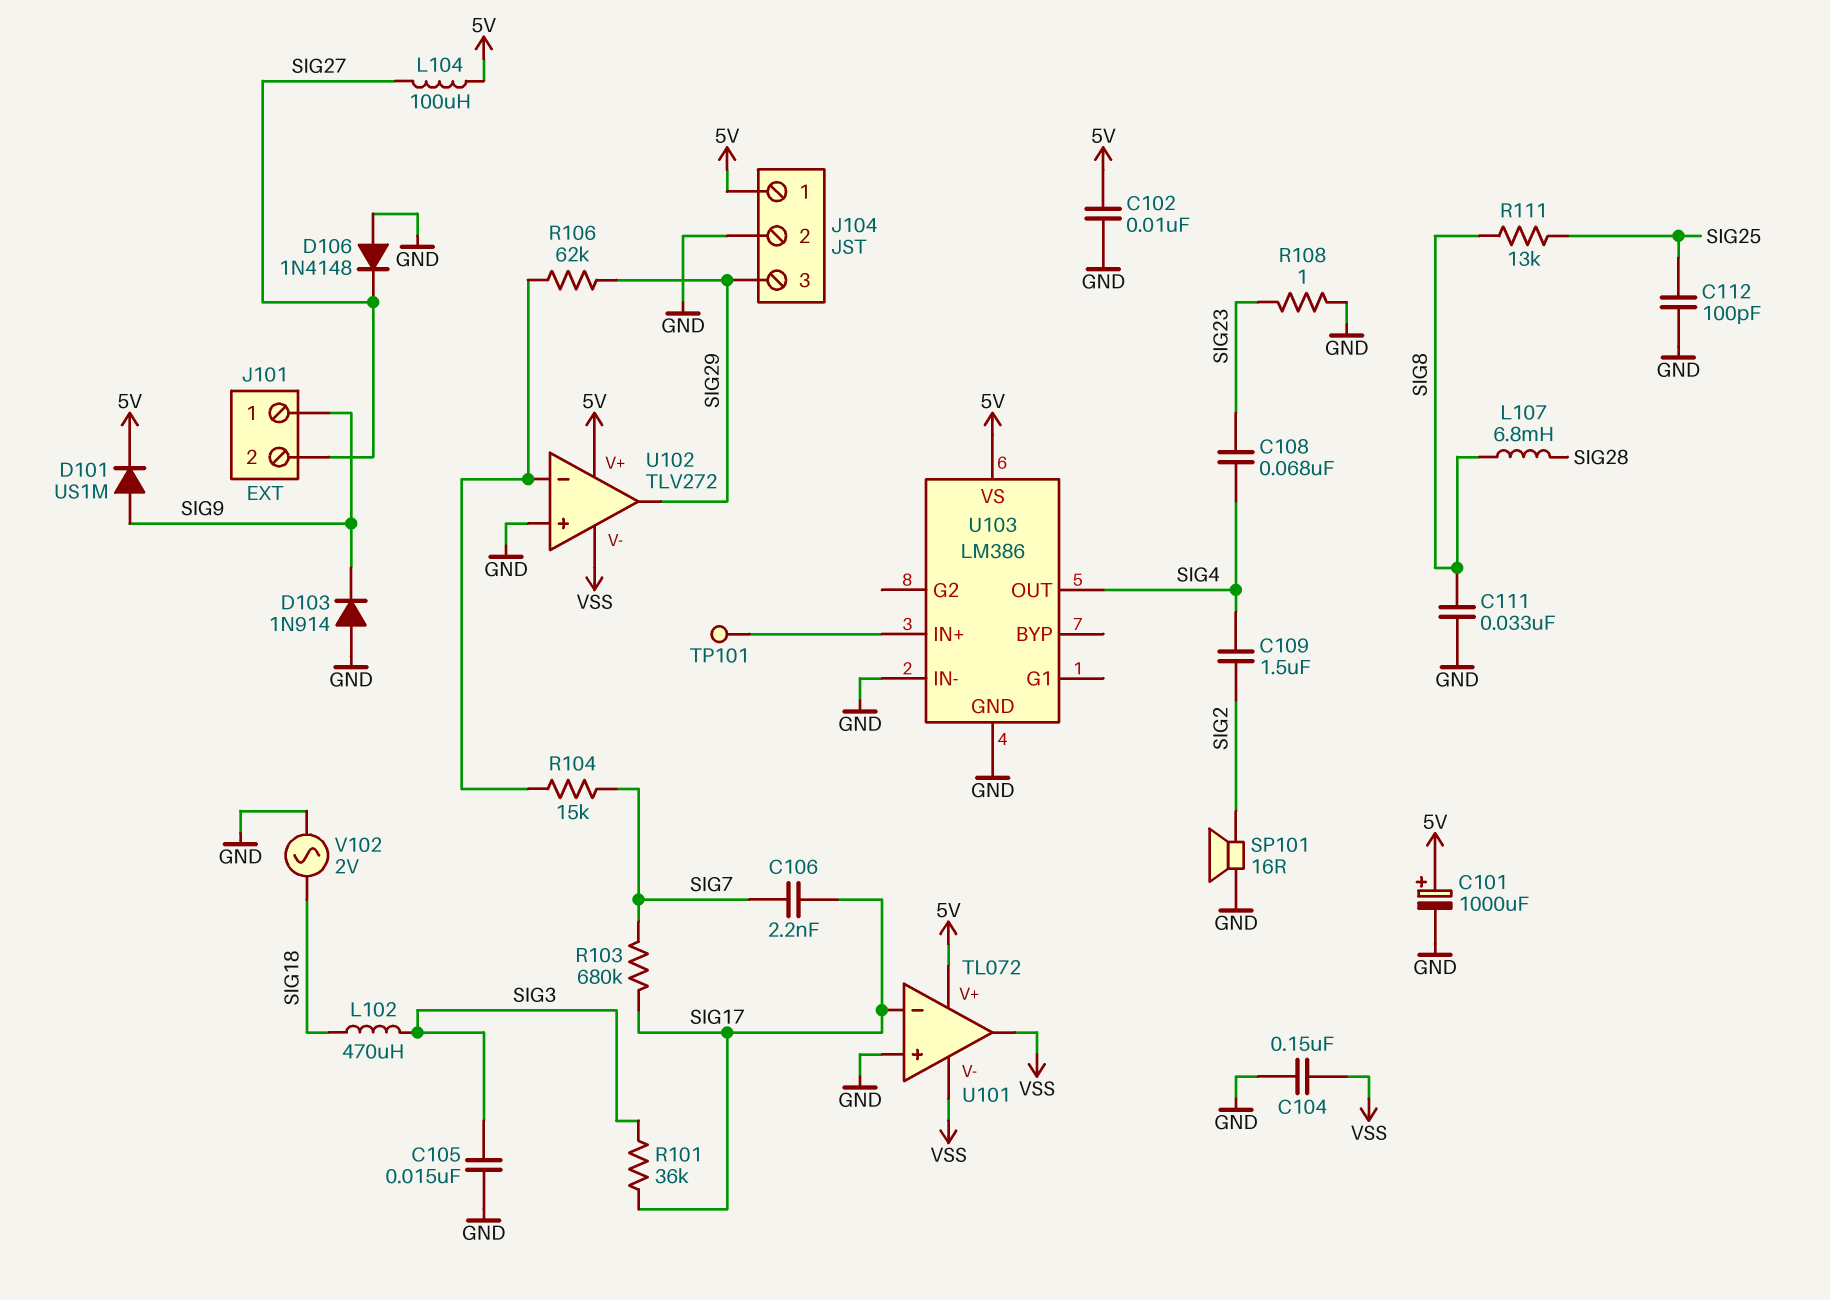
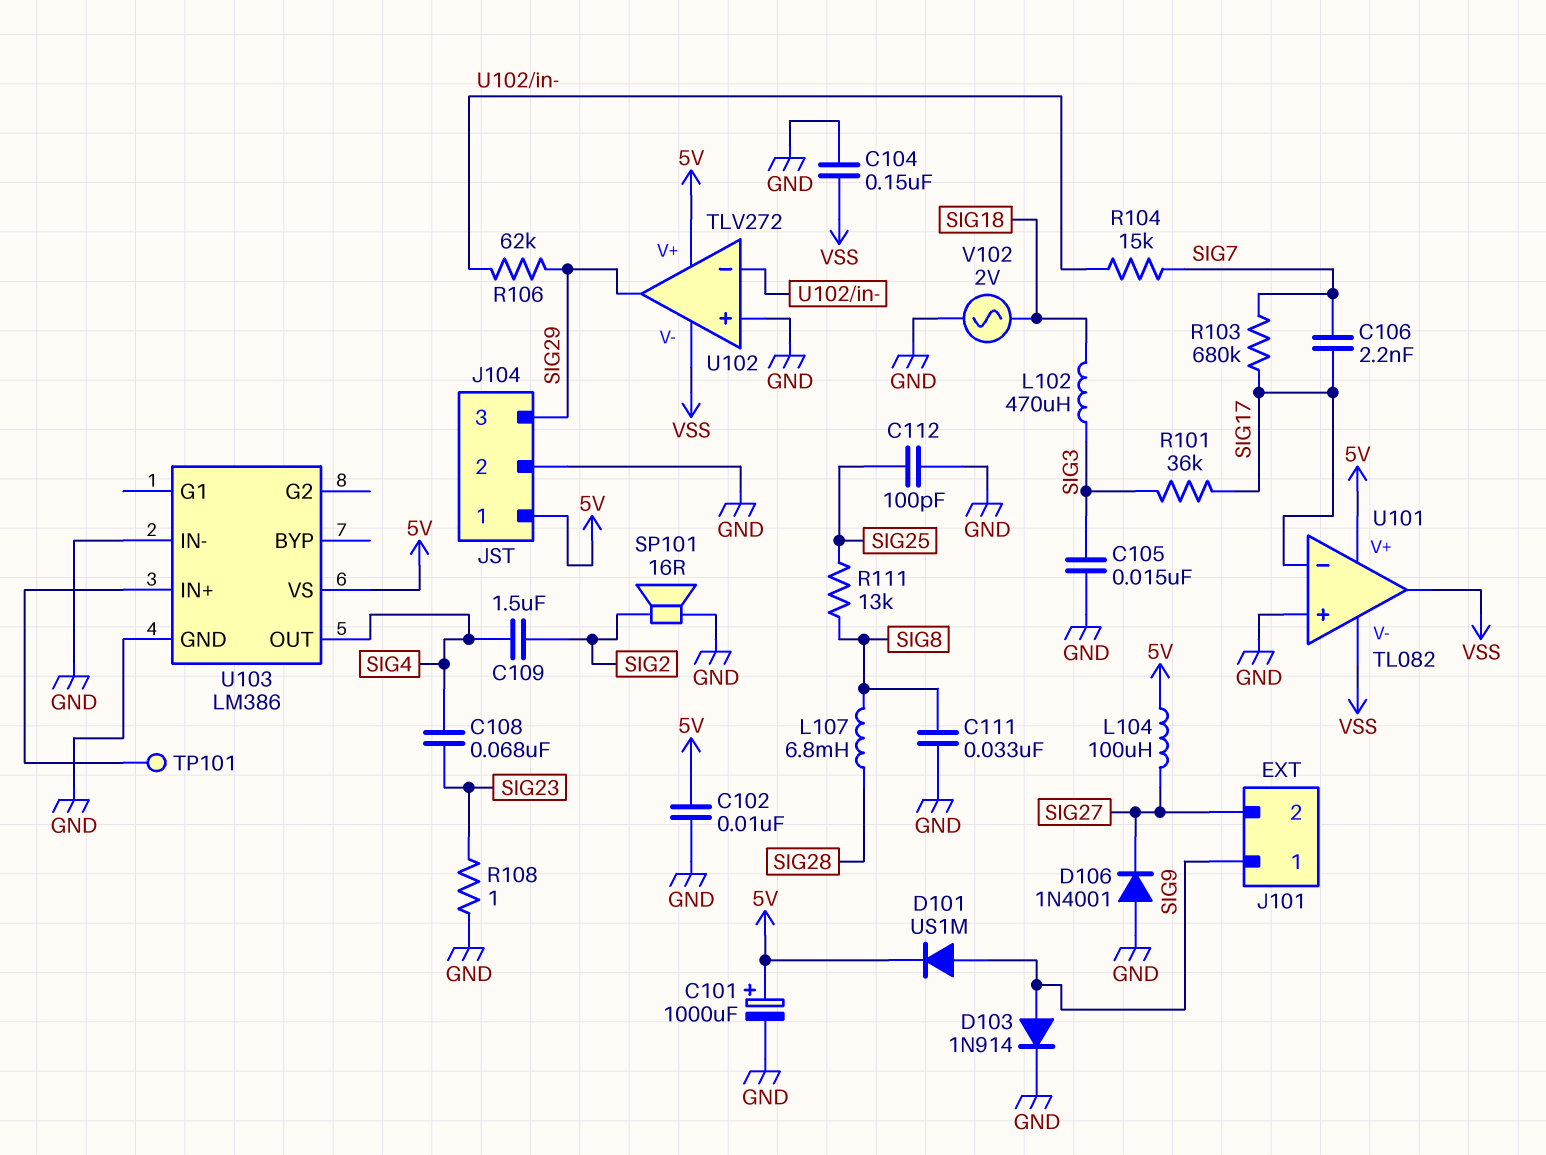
D103: diode 1N914 (A GND, K SIG9) -> diode 1N914 (A SIG9, K GND)
D106: diode 1N4148 (A GND, K SIG27) -> diode 1N4001 (A GND, K SIG27)
U101: TL072 -> TL082

